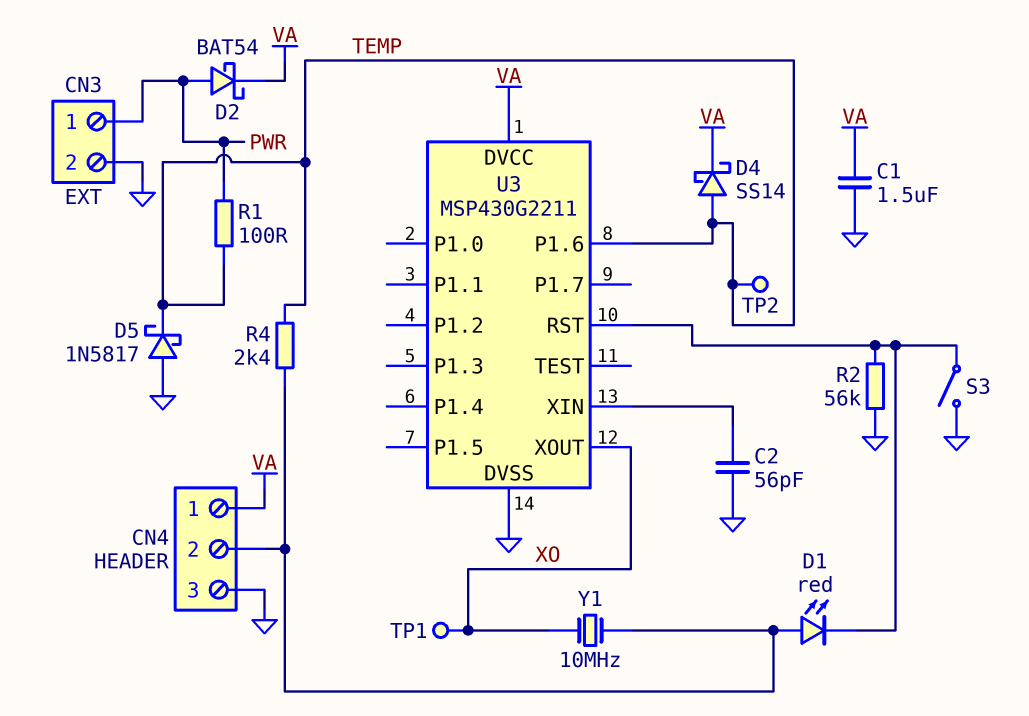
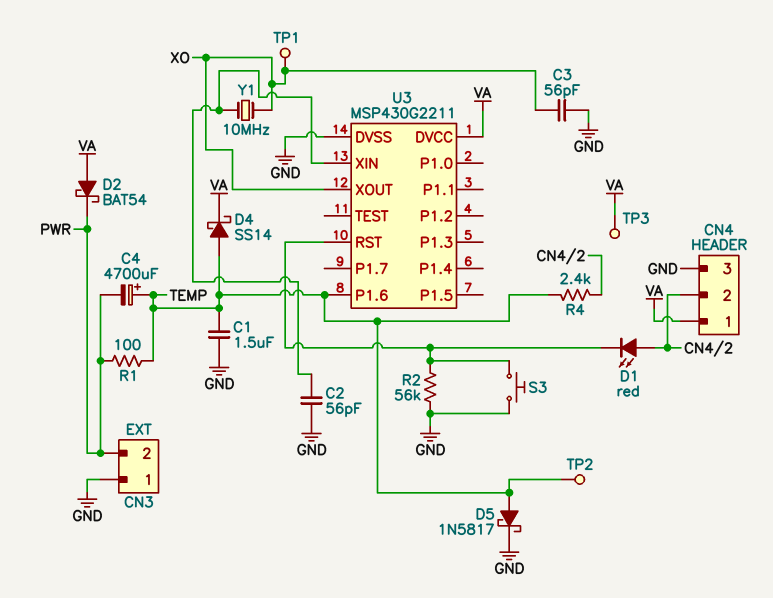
C1: 1.5uF (GND, VA) -> 1.5uF (GND, TEMP)
C3: none -> 56pF (GND, XO)
C4: none -> 4700uF (plus TEMP, minus PWR)
CN3 pin 1: PWR -> GND
CN3 pin 2: GND -> PWR
D2: schottky BAT54 (A PWR, K VA) -> schottky BAT54 (A VA, K PWR)
D5: schottky 1N5817 (A GND, K TEMP) -> schottky 1N5817 (A TEMP, K GND)
S3: switch (GND, U3/RST) -> button (GND, U3/RST)
TP3: none -> test point (VA)
Y1: 10MHz (CN4/2, XO) -> 10MHz (U3/XIN, XO)

